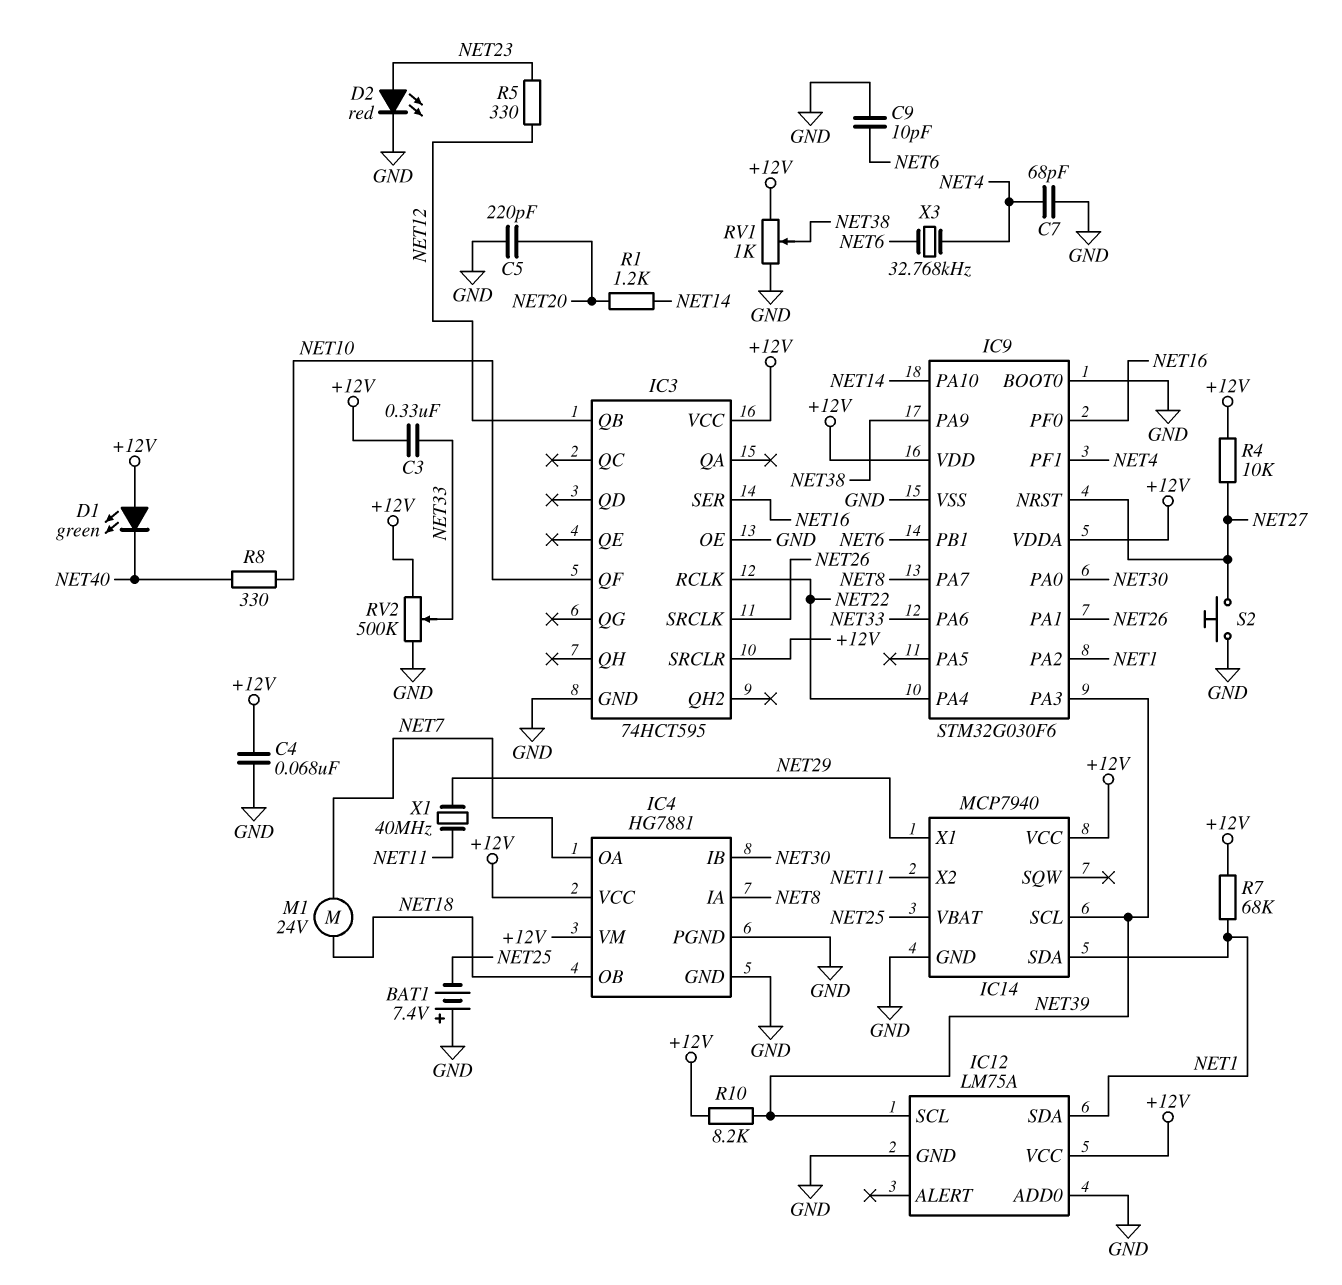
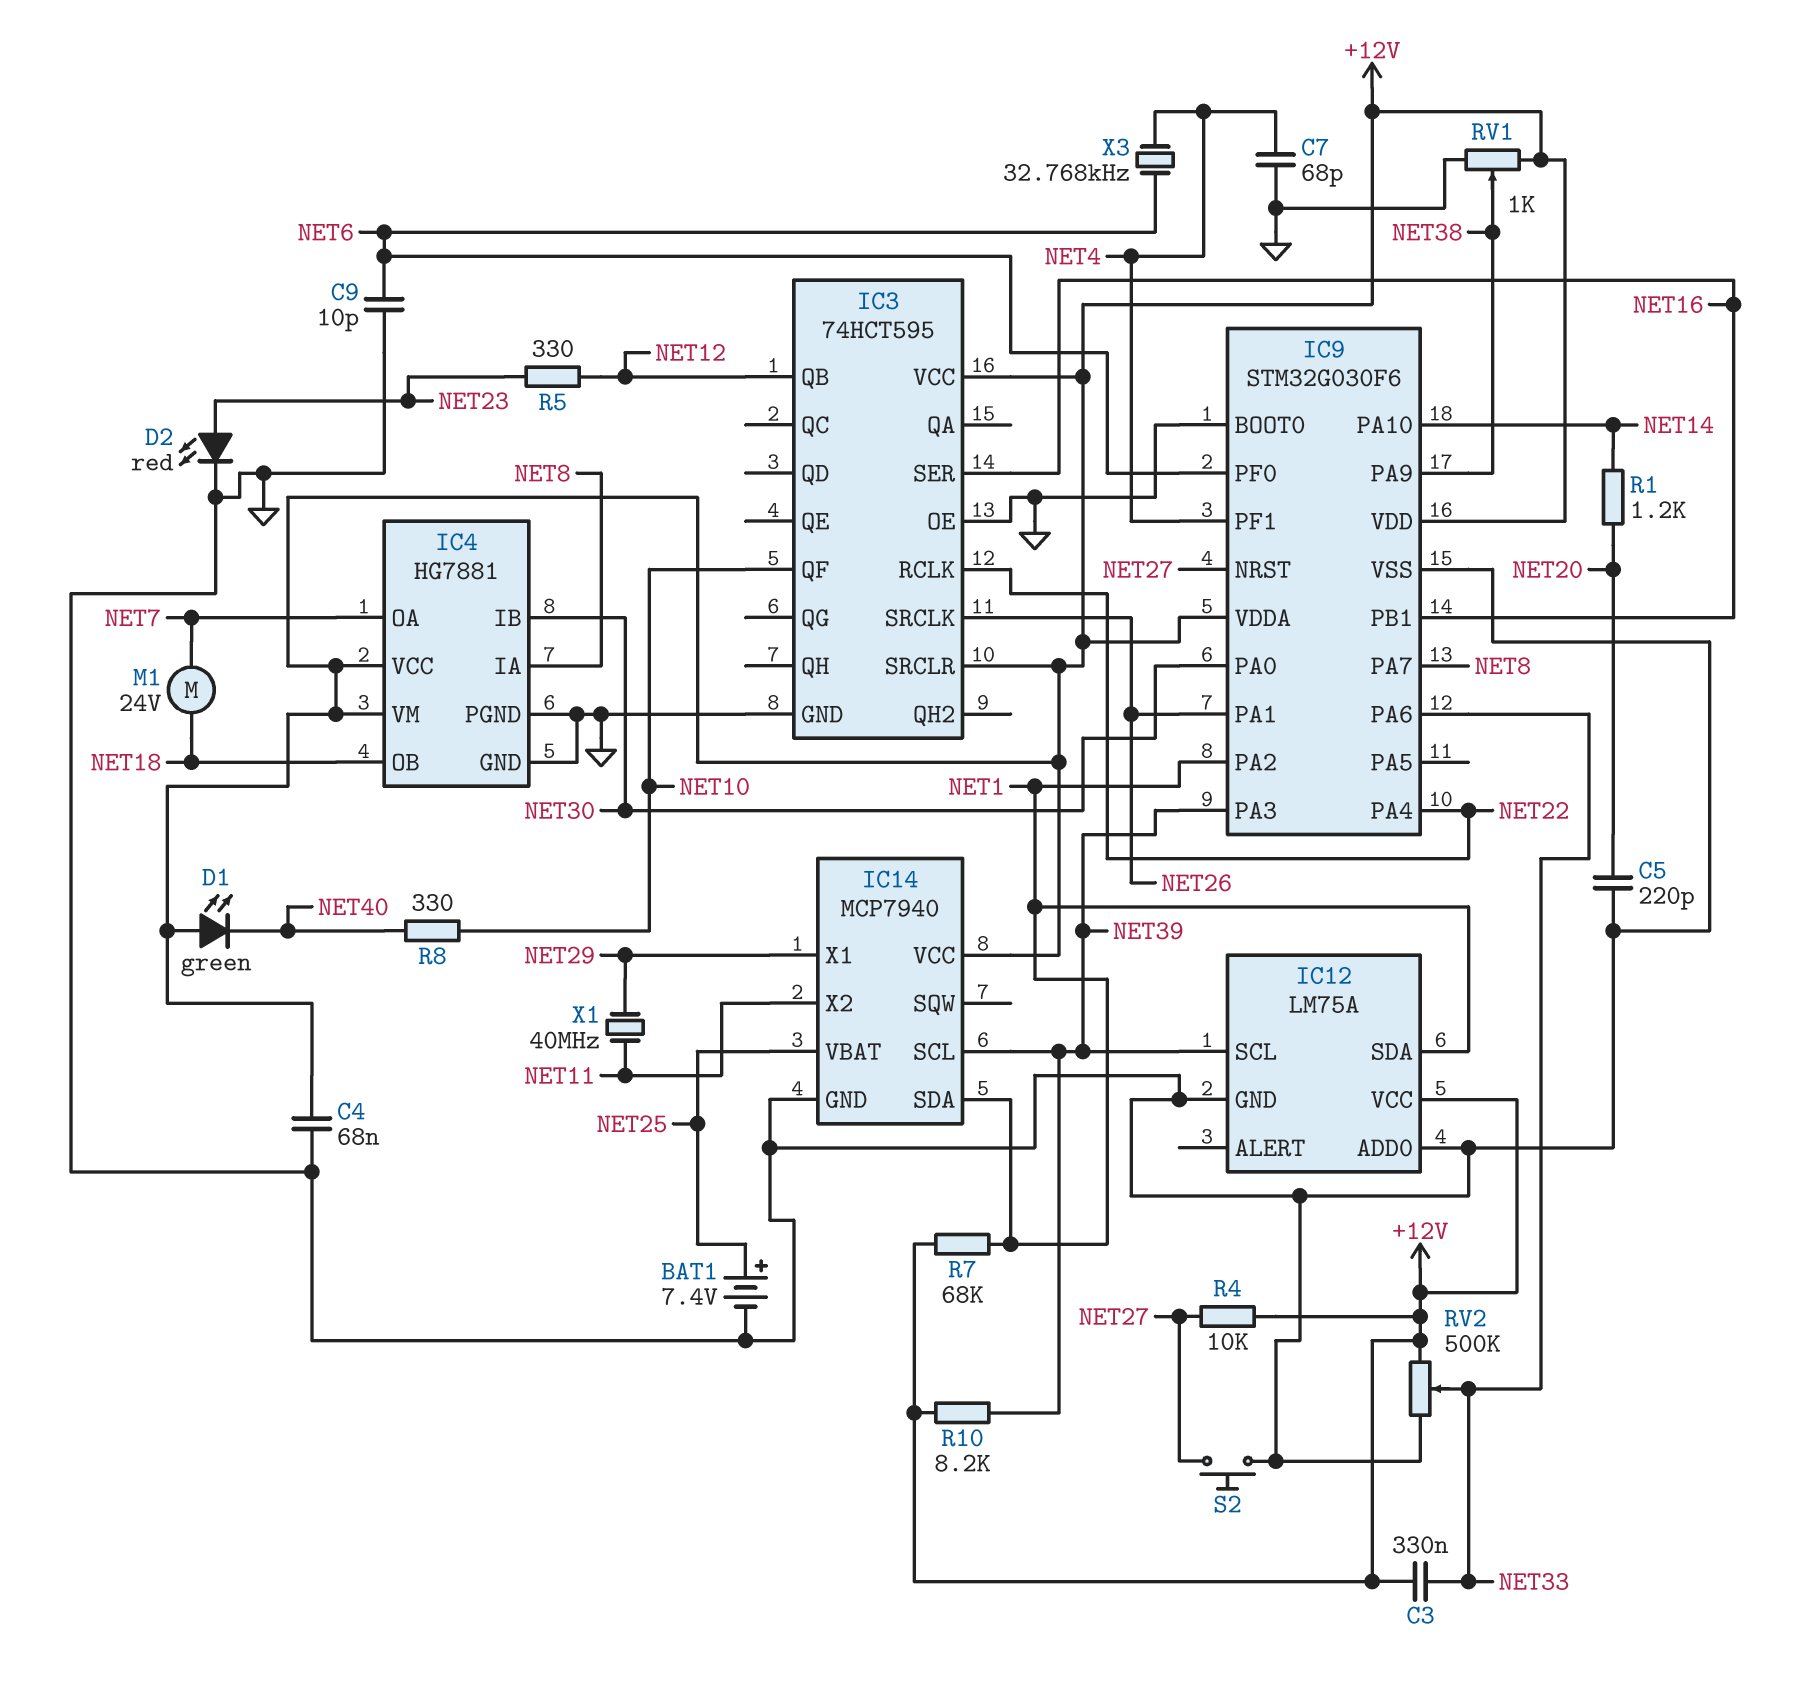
BAT1: 7.4V (plus GND, minus NET25) -> 7.4V (plus NET25, minus GND)
IC9 pin PB1: NET6 -> NET16
IC9 pin PF0: NET16 -> NET6

